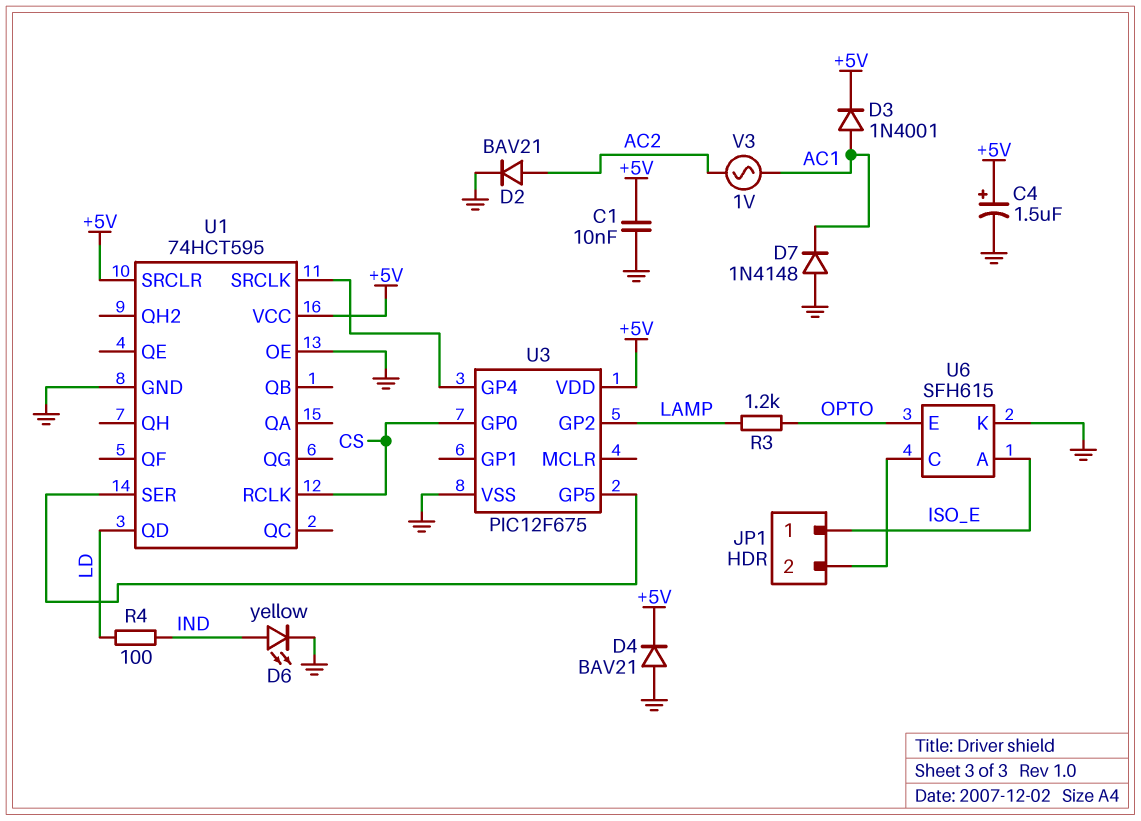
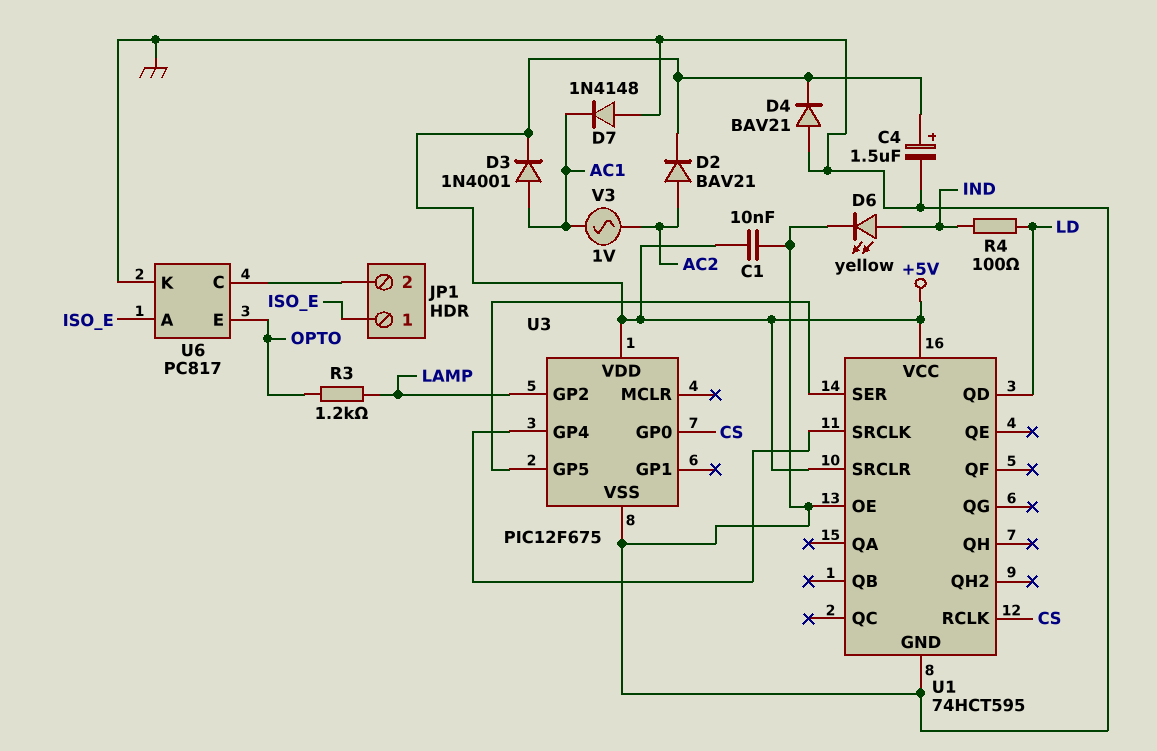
D2: diode BAV21 (A AC2, K GND) -> diode BAV21 (A AC2, K +5V)
U6: SFH615 -> PC817

